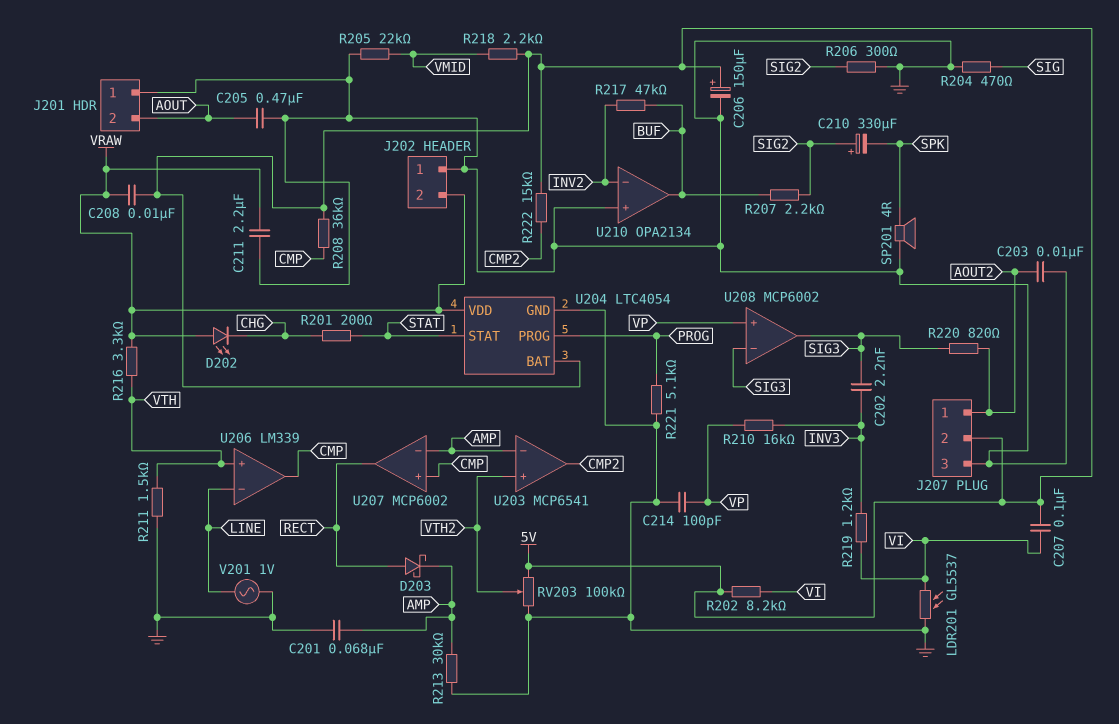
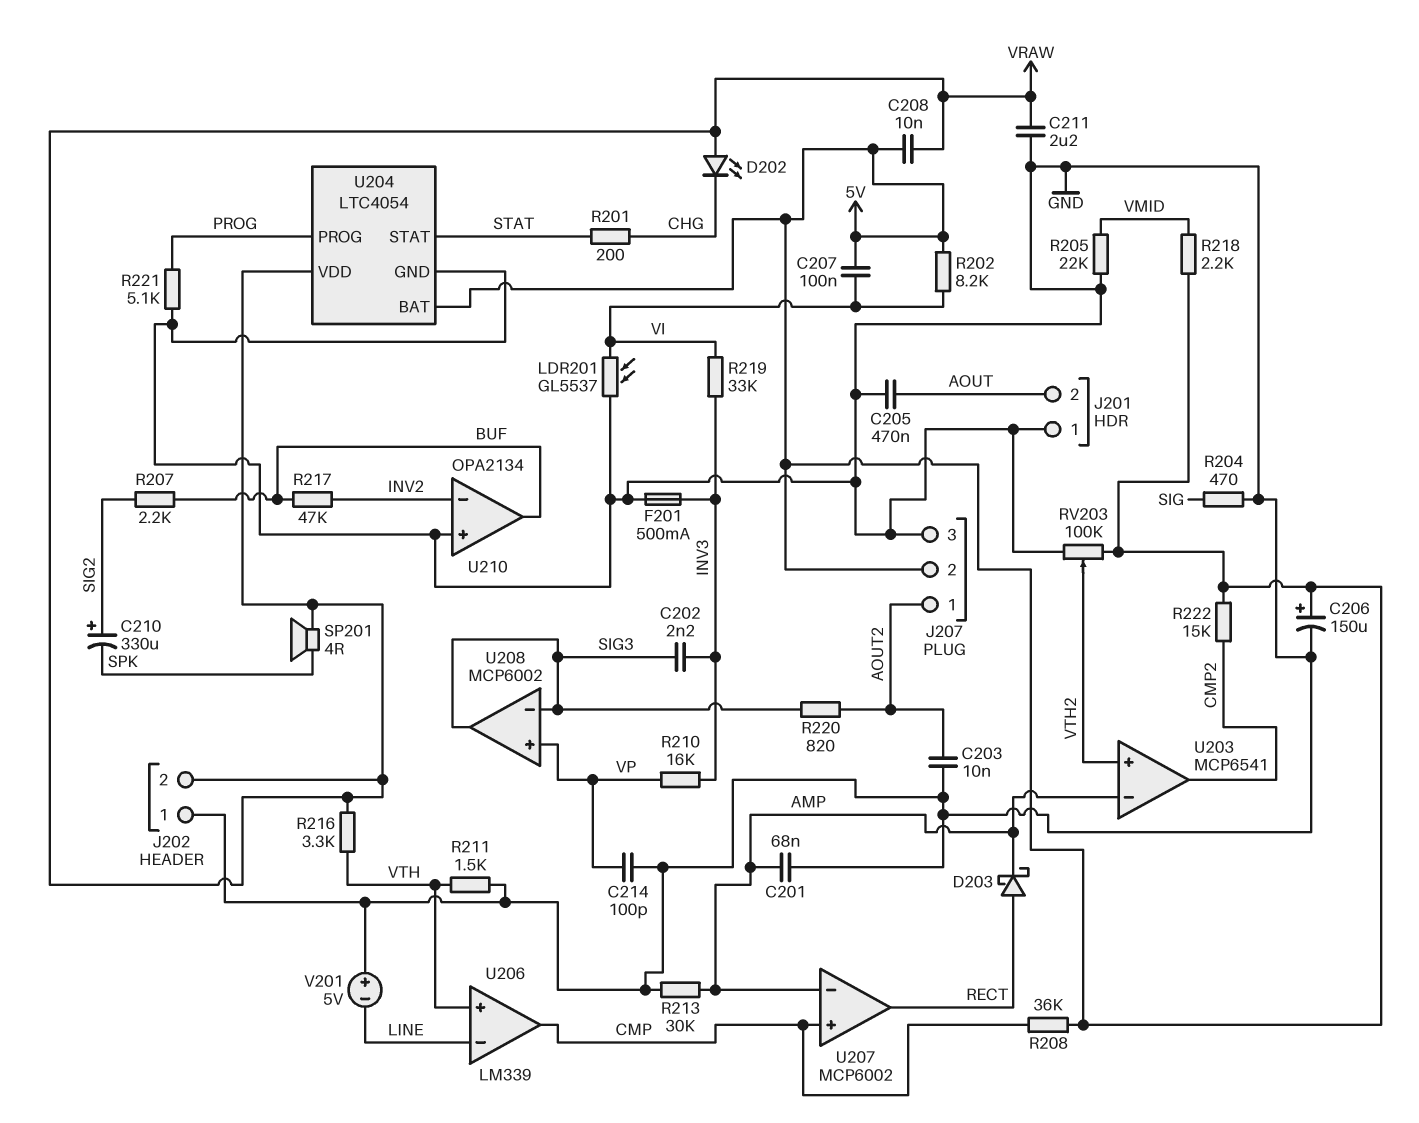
F201: none -> 500mA (GND, INV3)
R206: 300 (GND, SIG2) -> none
R219: 1.2k (INV3, VI) -> 33k (INV3, VI)
SP201: speaker 4R (GND, SPK) -> speaker 4R (SPK, VRAW)
V201: AC 1V (GND, LINE) -> 5V (plus GND, minus LINE)

